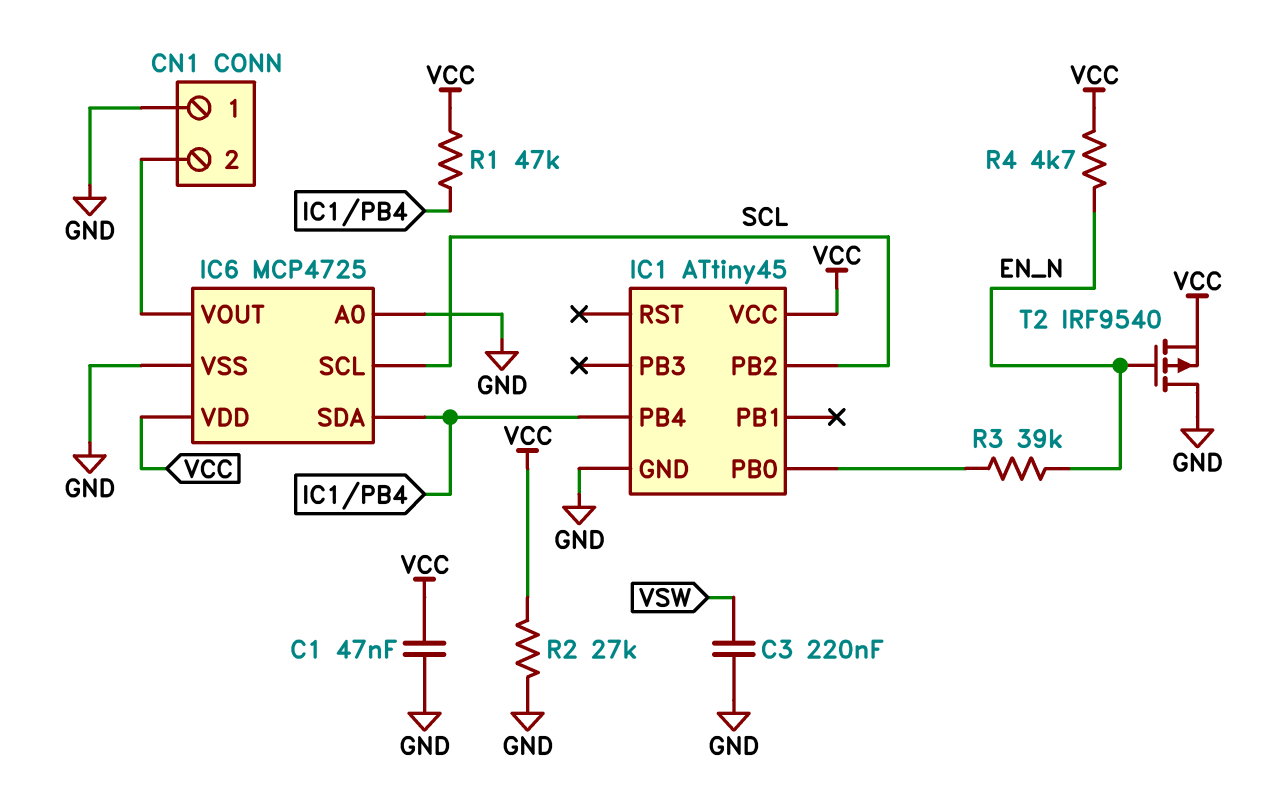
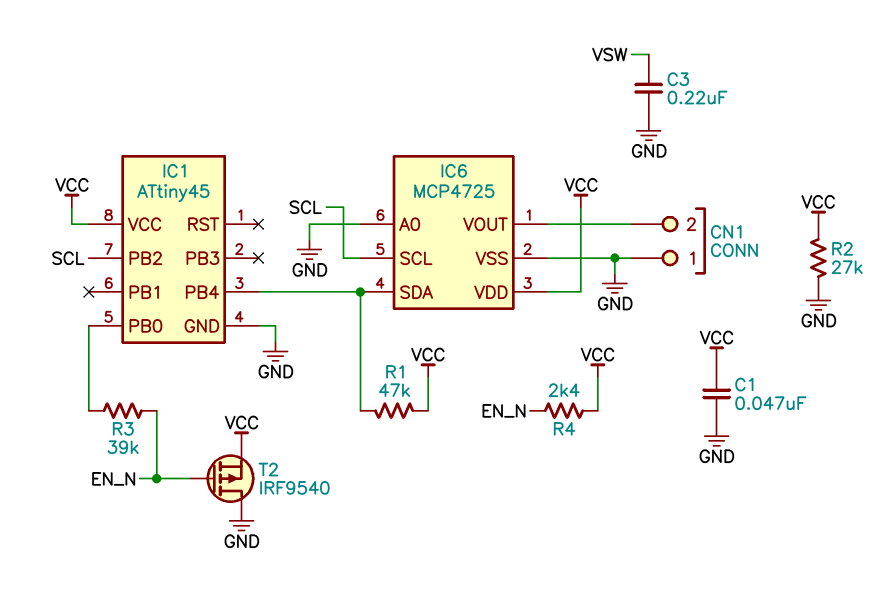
R4: 4.7k (EN_N, VCC) -> 2.4k (EN_N, VCC)

